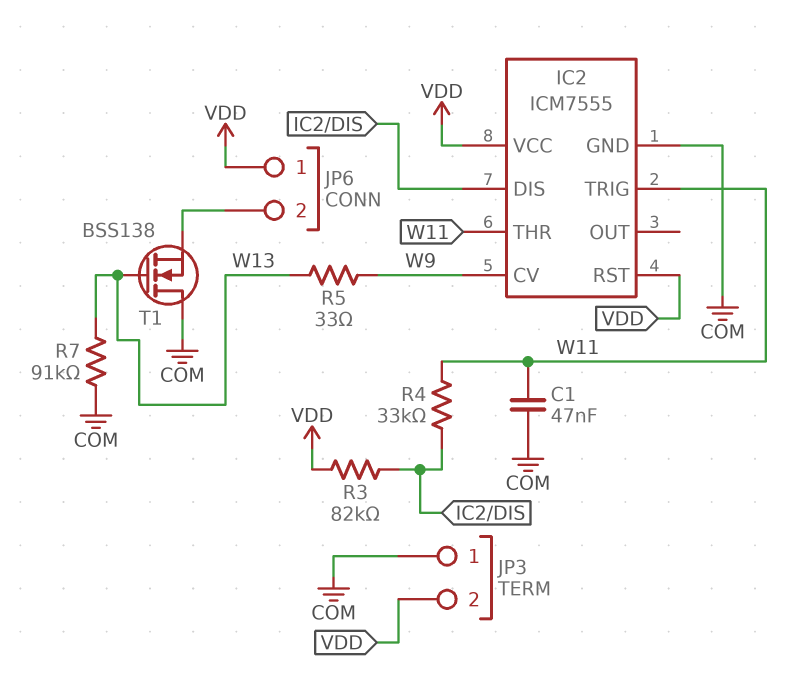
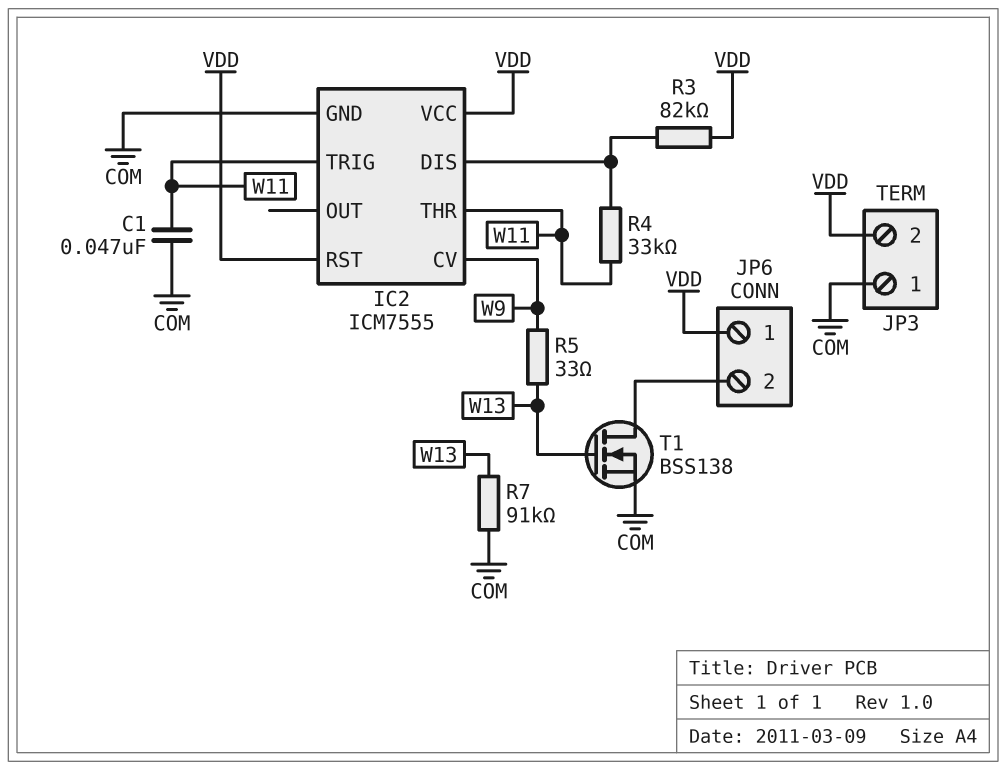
T1: NMOS BSS138 (G W13, D COM, S JP6/2) -> NMOS BSS138 (G W13, D JP6/2, S COM)

